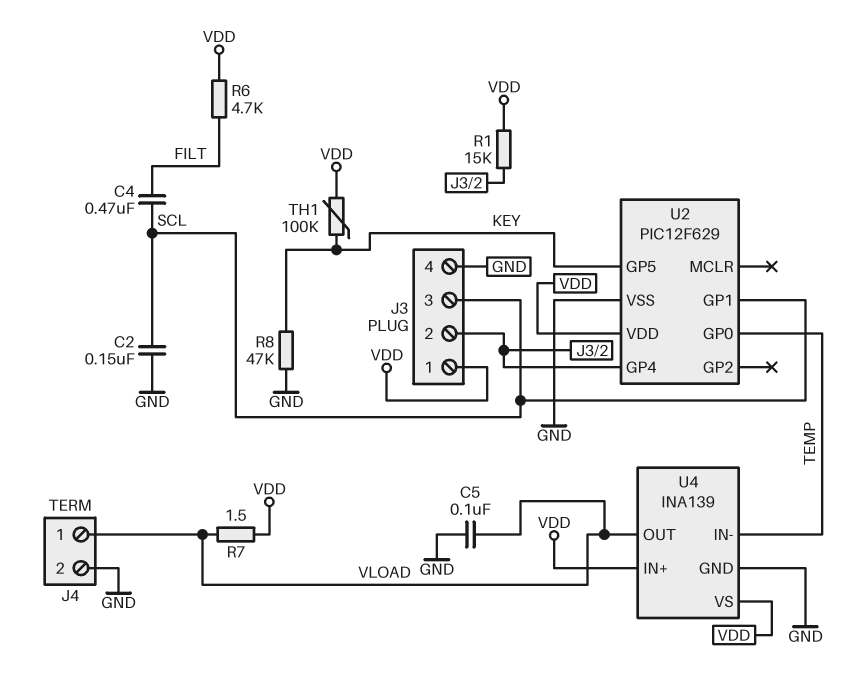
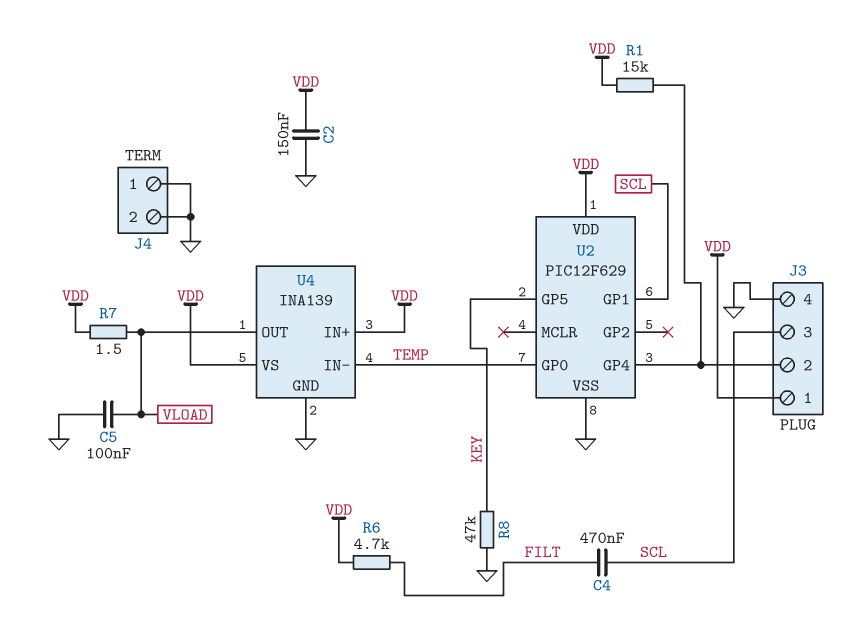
C2: 150nF (GND, SCL) -> 150nF (GND, VDD)
J4 pin 1: VLOAD -> GND
TH1: 100k (KEY, VDD) -> none

